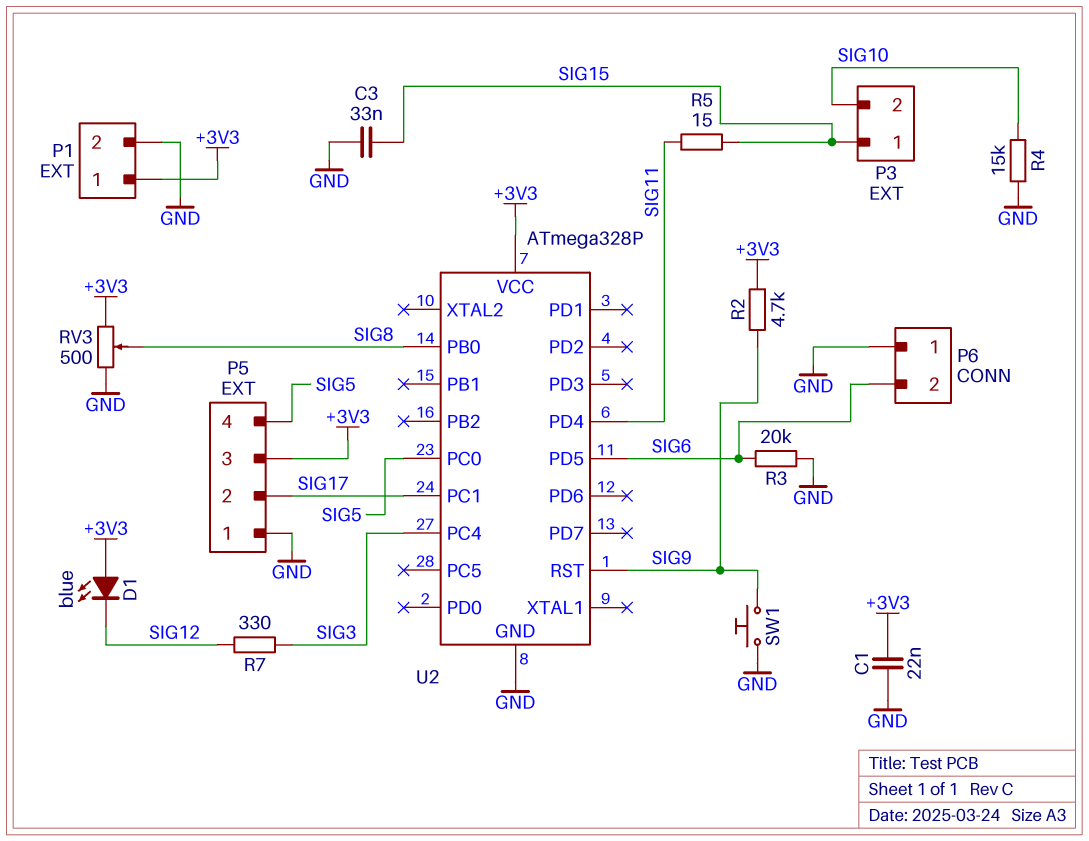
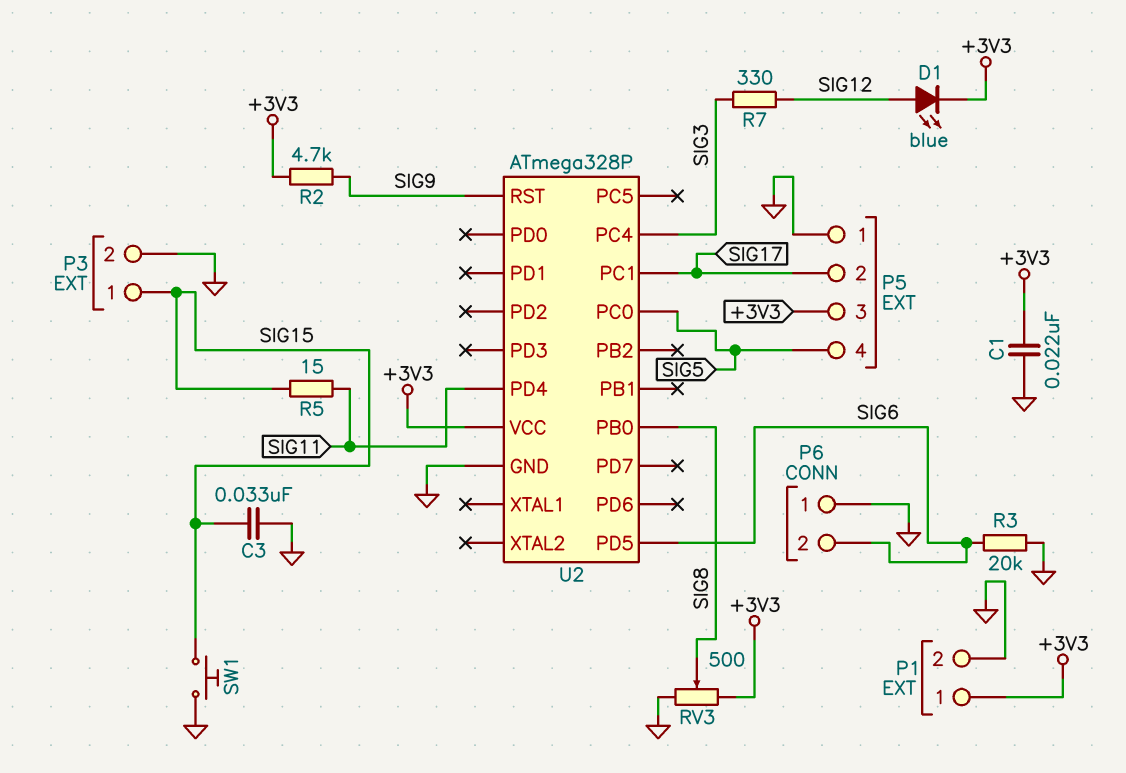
D1: LED blue (A +3V3, K SIG12) -> LED blue (A SIG12, K +3V3)
P3 pin 2: SIG10 -> GND
R4: 15k (GND, SIG10) -> none
SW1: button (GND, SIG9) -> button (GND, SIG15)

